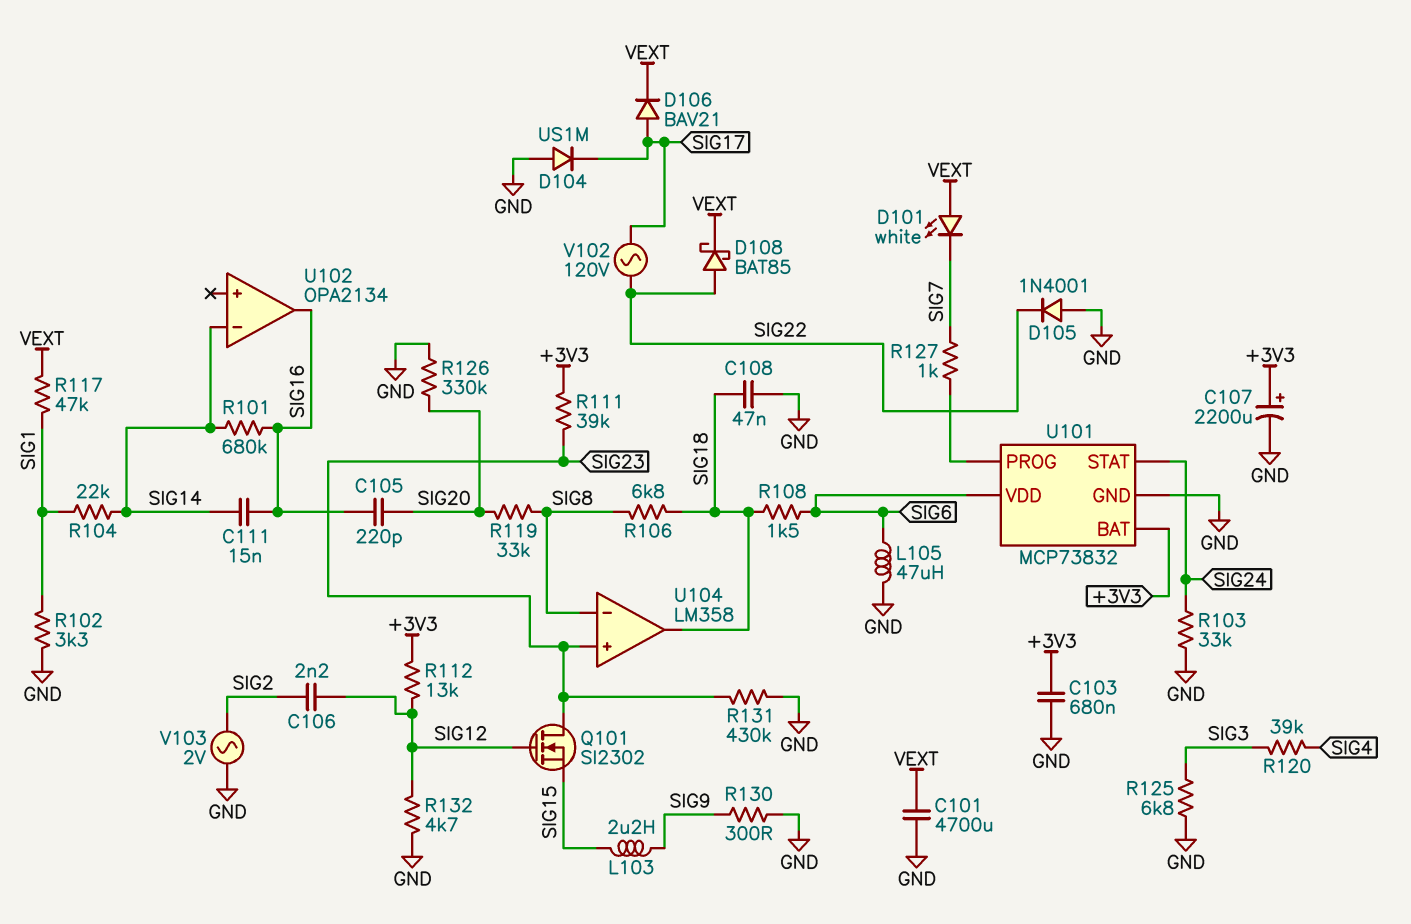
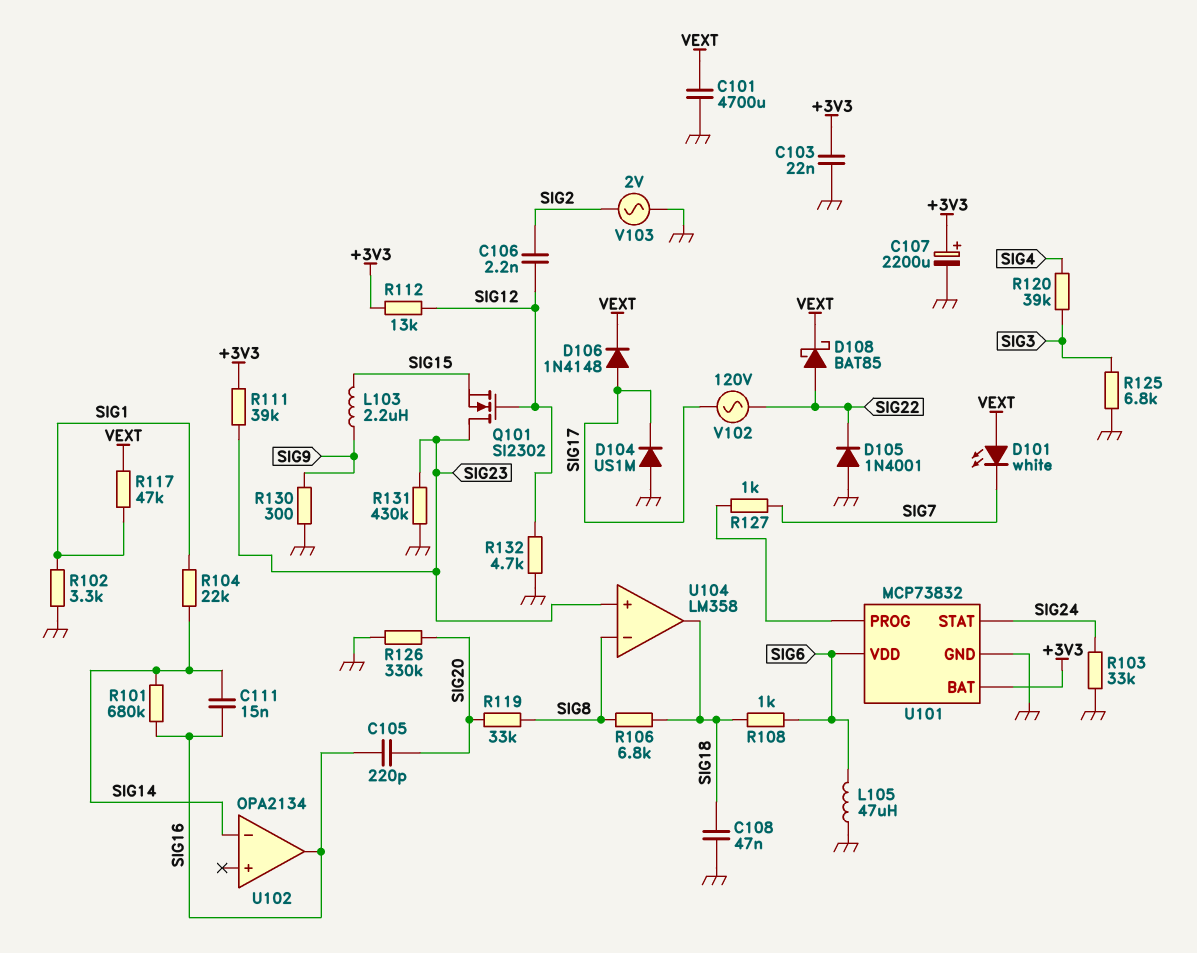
C103: 680nF (+3V3, GND) -> 22nF (+3V3, GND)
D106: diode BAV21 (A SIG17, K VEXT) -> diode 1N4148 (A SIG17, K VEXT)
R108: 1.5k (SIG6, SIG18) -> 1k (SIG6, SIG18)

